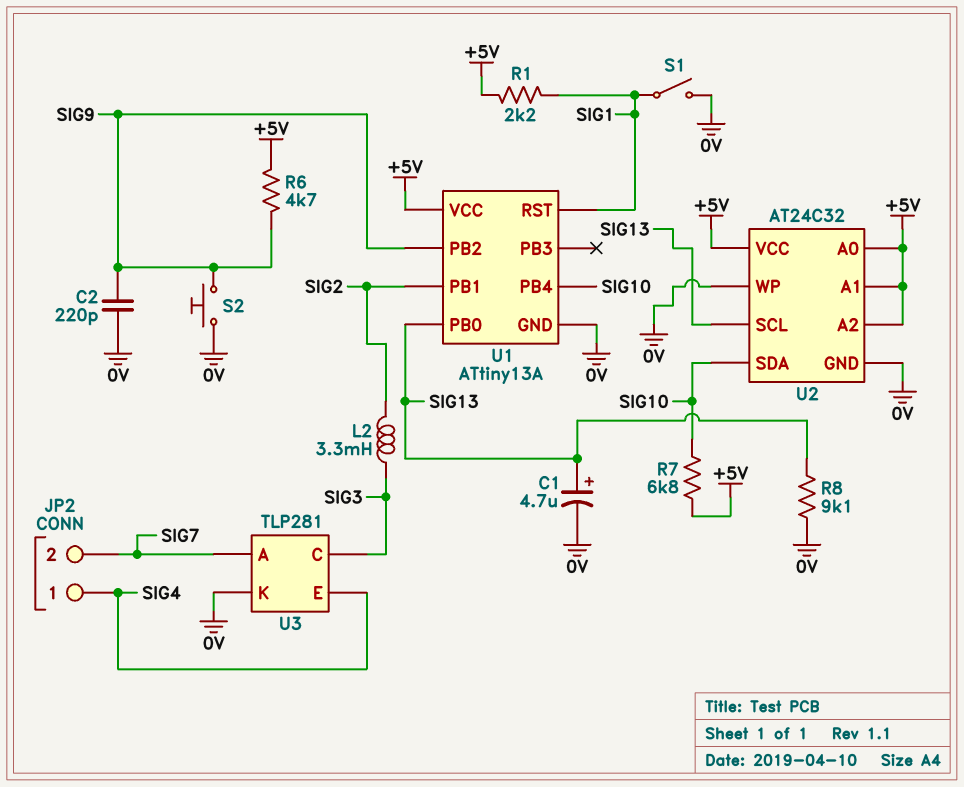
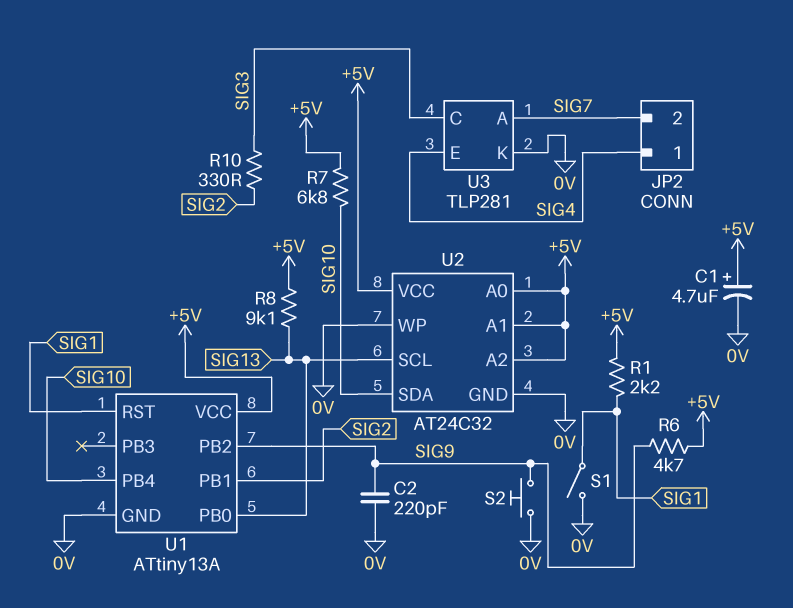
C1: 4.7uF (plus SIG13, minus 0V) -> 4.7uF (plus +5V, minus 0V)
L2: 3.3mH (SIG2, SIG3) -> none
R8: 9.1k (0V, SIG13) -> 9.1k (+5V, SIG13)
R10: none -> 330 (SIG2, SIG3)

